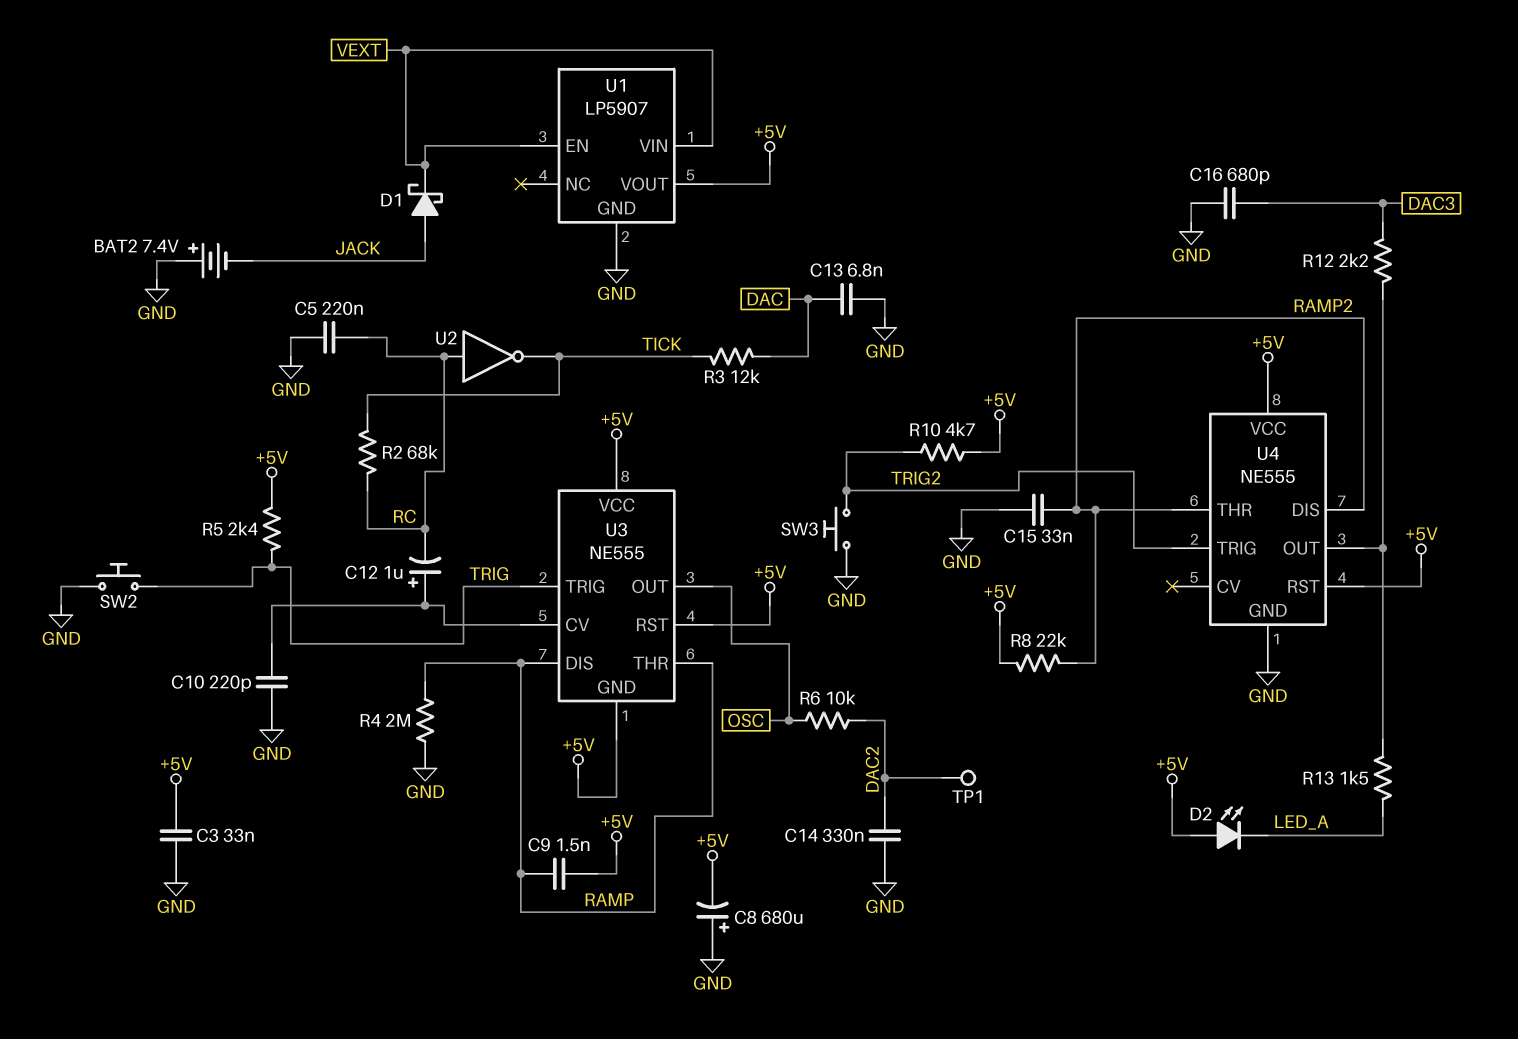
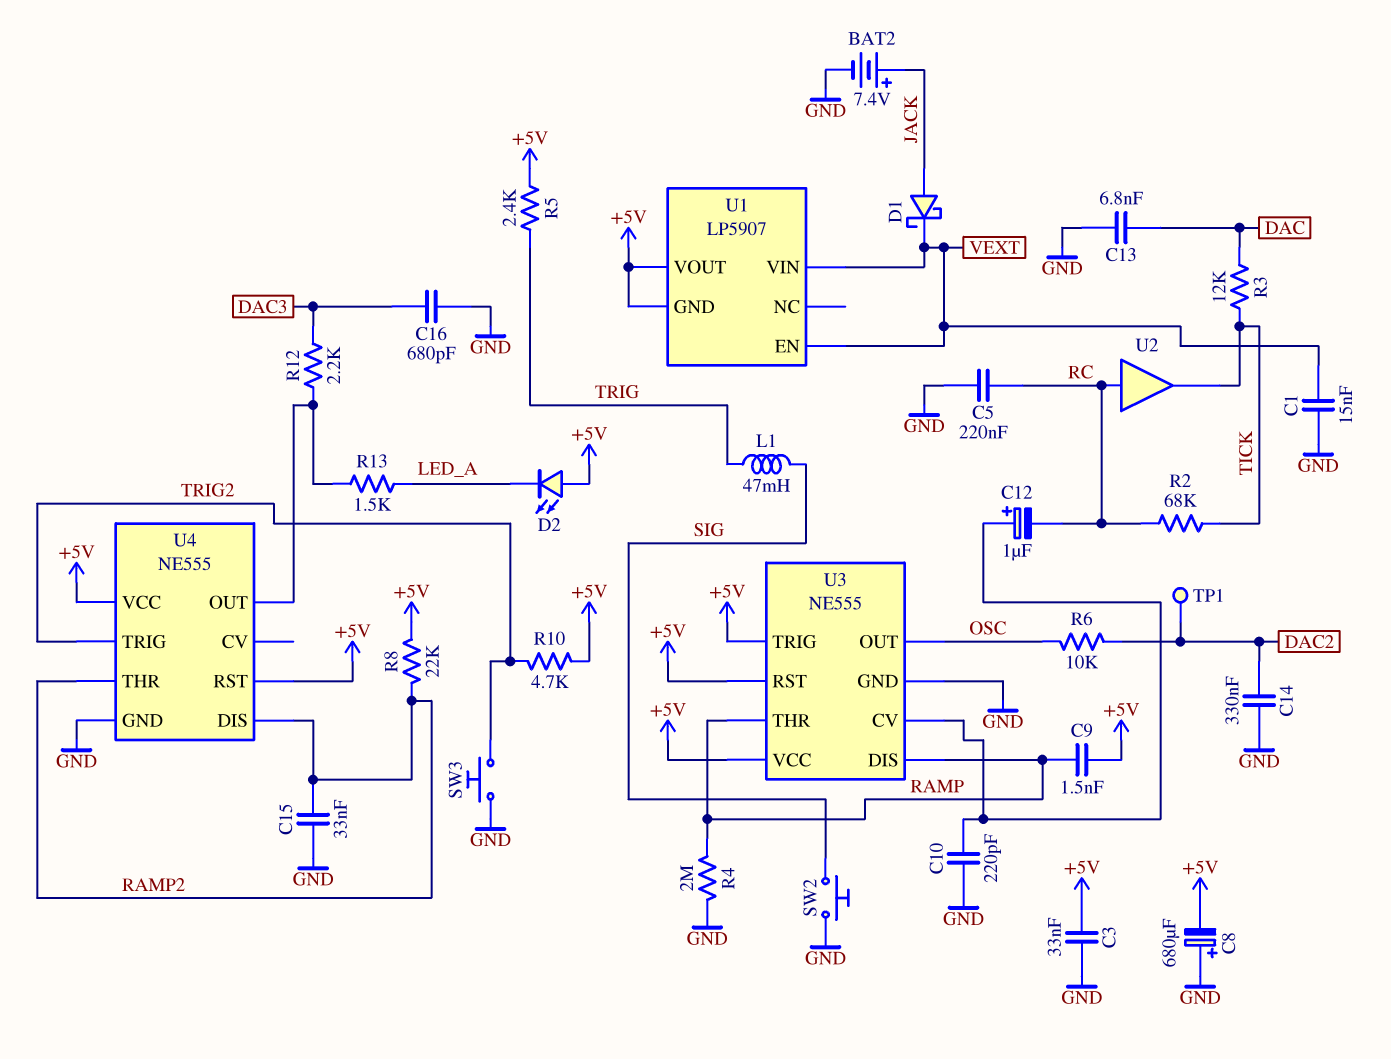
BAT2: 7.4V (plus GND, minus JACK) -> 7.4V (plus JACK, minus GND)
C1: none -> 15nF (GND, VEXT)
L1: none -> 47mH (SIG, TRIG)
SW2: button (GND, TRIG) -> button (GND, SIG)
U1 pin GND: GND -> +5V
U2: NOT (in RC, out TICK) -> buffer (in RC, out TICK)
U3 pin GND: +5V -> GND
U3 pin TRIG: TRIG -> +5V

